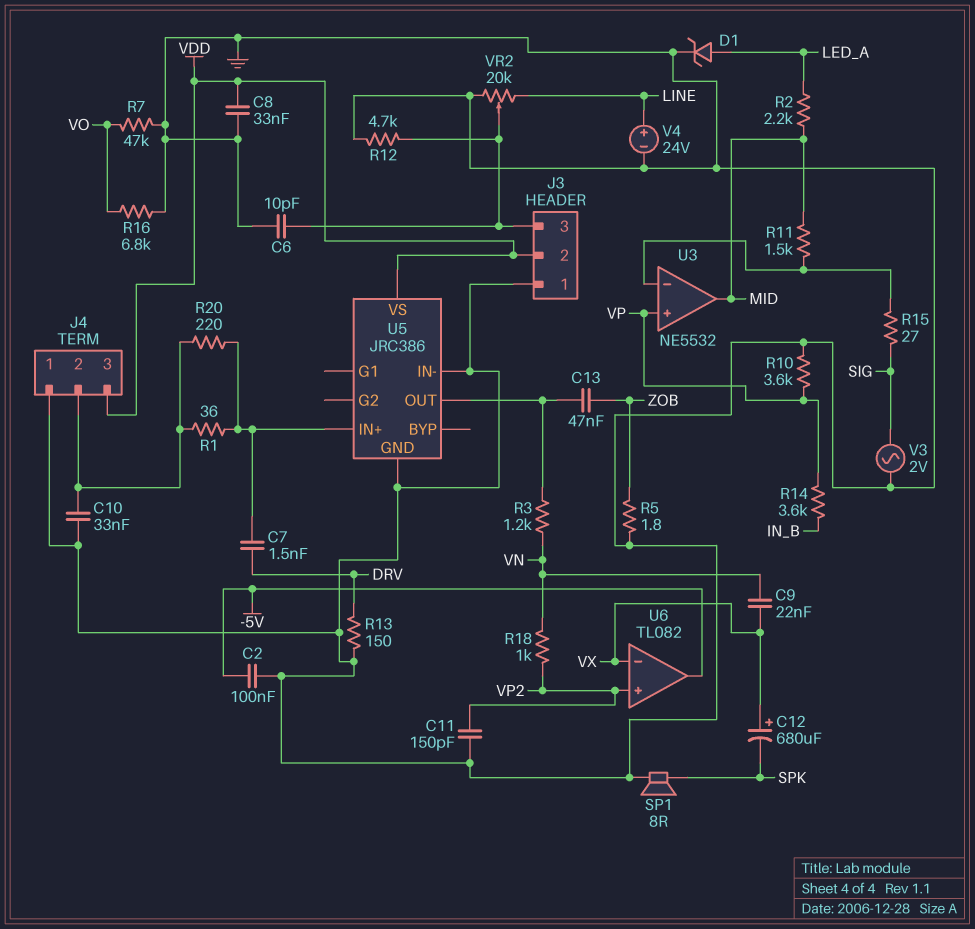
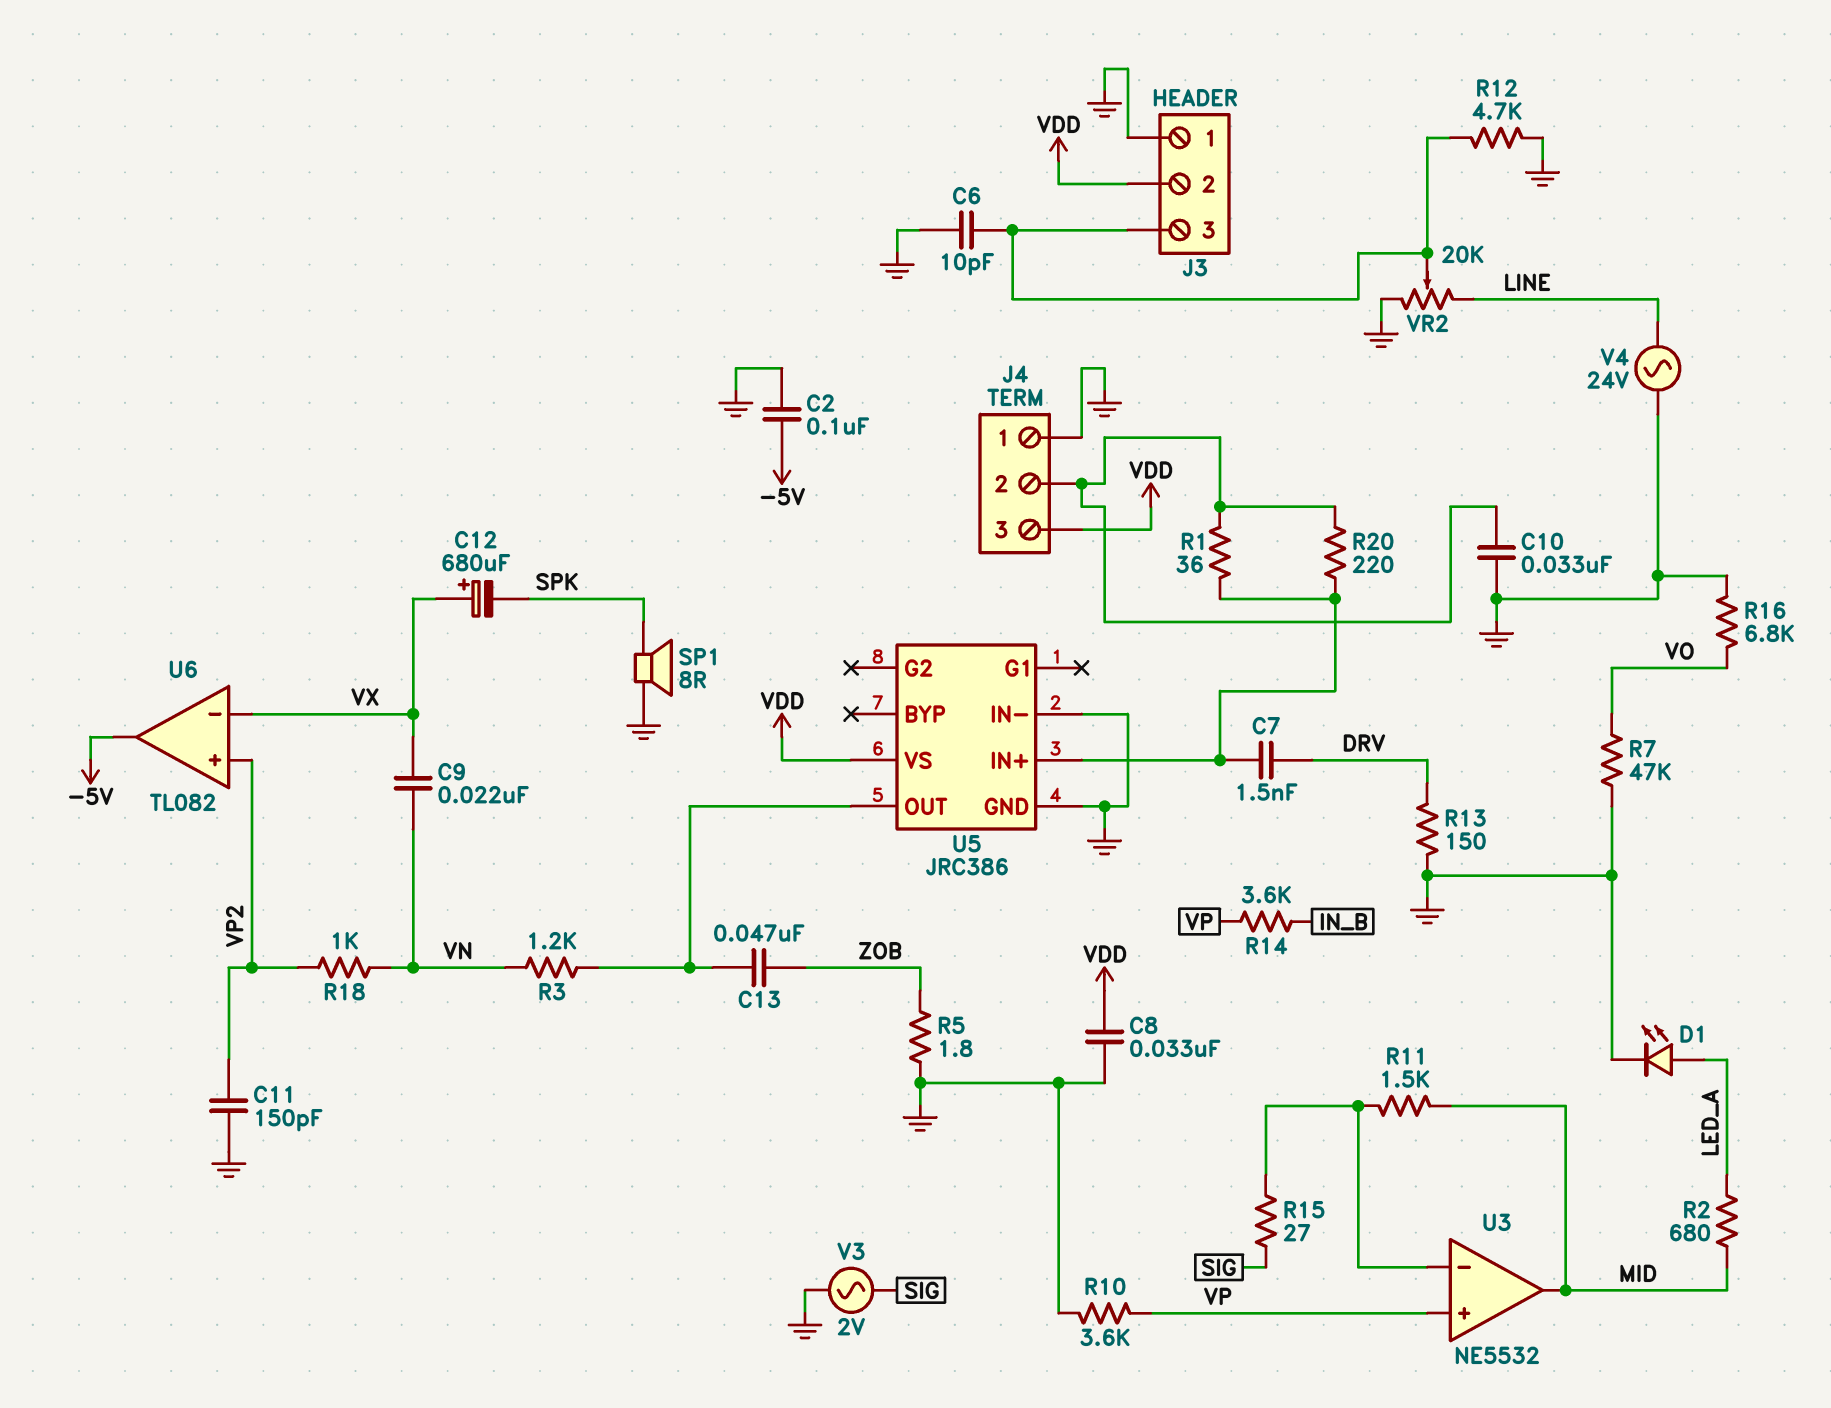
D1: zener (A LED_A, K GND) -> LED (A LED_A, K GND)
R2: 2.2k (LED_A, MID) -> 680 (LED_A, MID)
V4: 24V (plus LINE, minus GND) -> AC 24V (GND, LINE)

